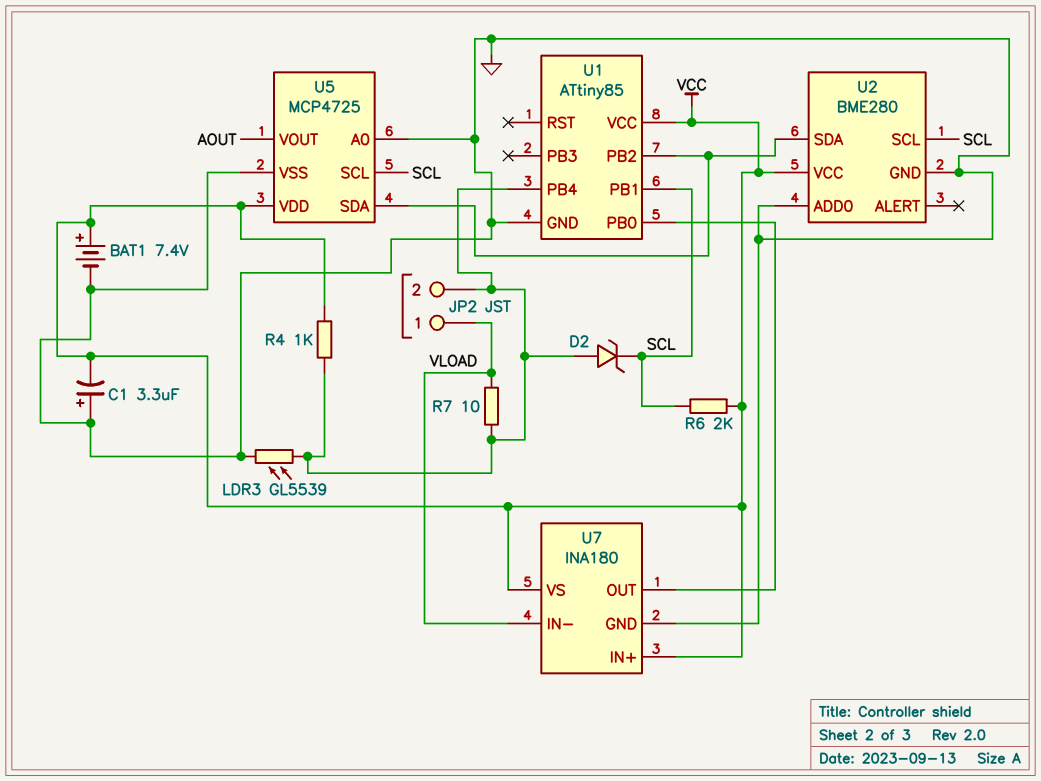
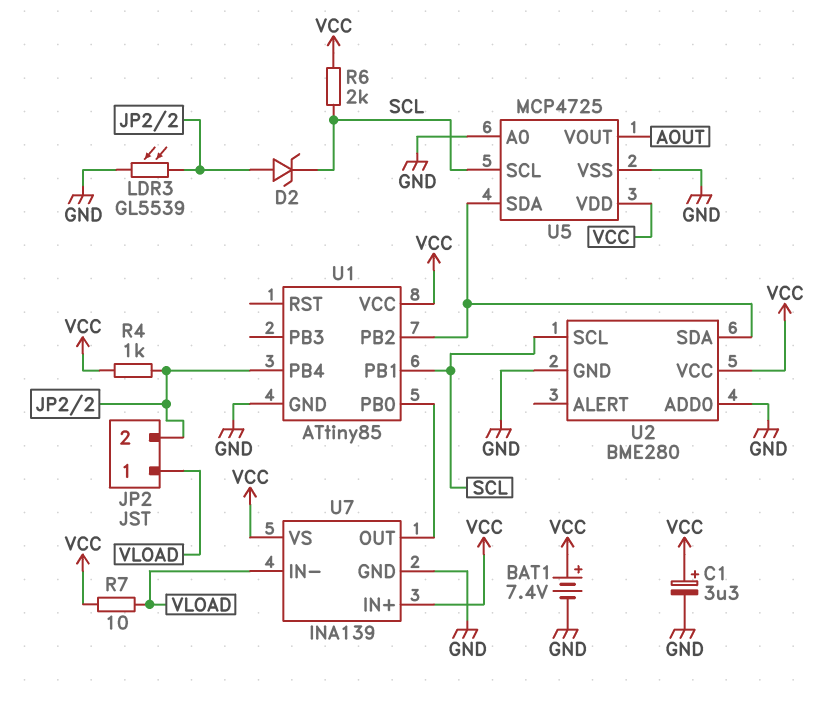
C1: 3.3uF (plus GND, minus VCC) -> 3.3uF (plus VCC, minus GND)
R7: 10 (JP2/2, VLOAD) -> 10 (VCC, VLOAD)
U7: INA180 -> INA139

